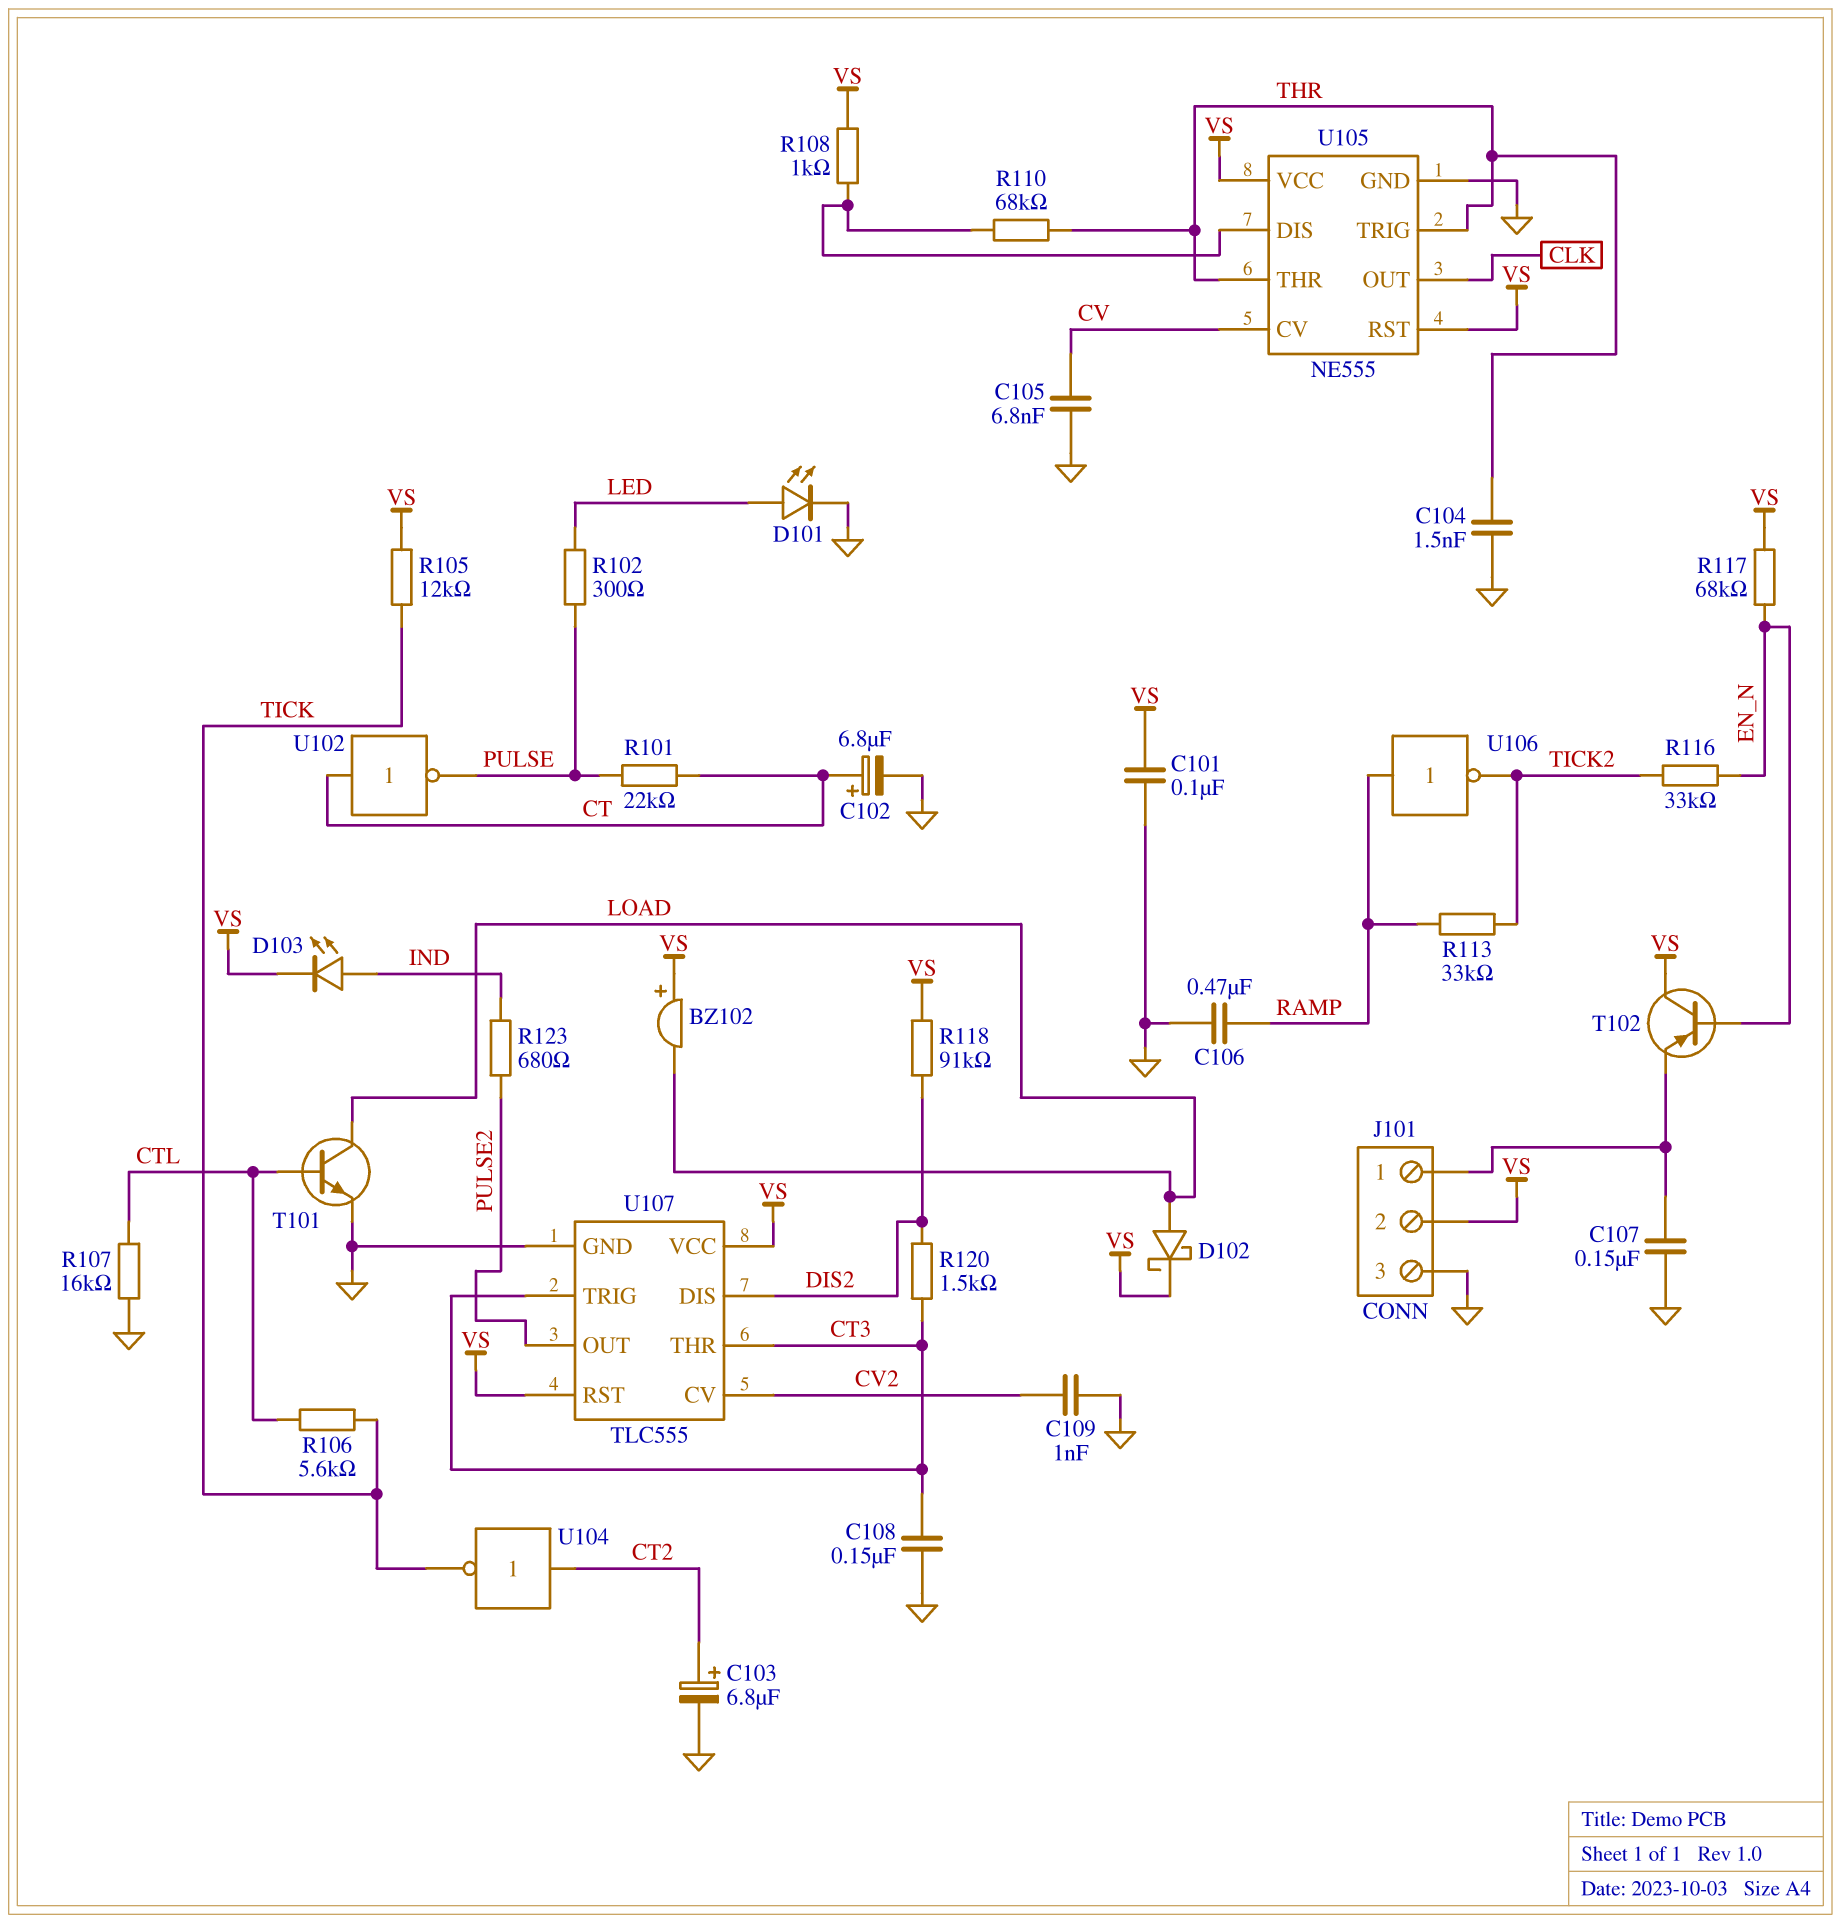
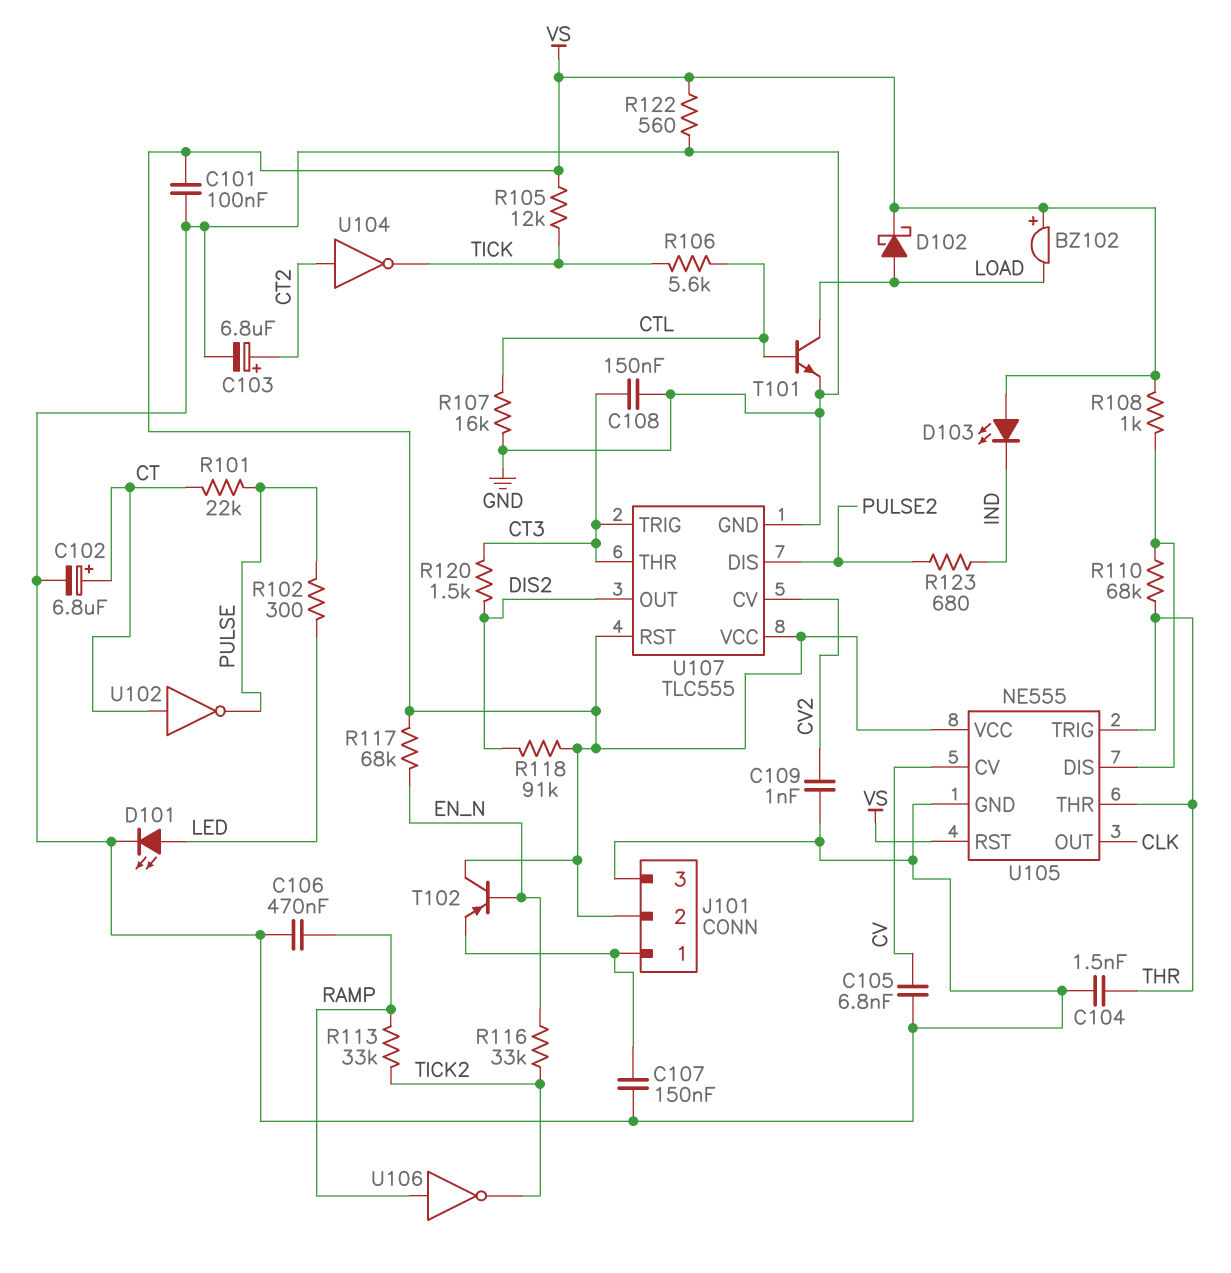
D103: LED (A IND, K VS) -> LED (A VS, K IND)
R122: none -> 560 (GND, VS)
U107 pin DIS: DIS2 -> PULSE2
U107 pin OUT: PULSE2 -> DIS2

